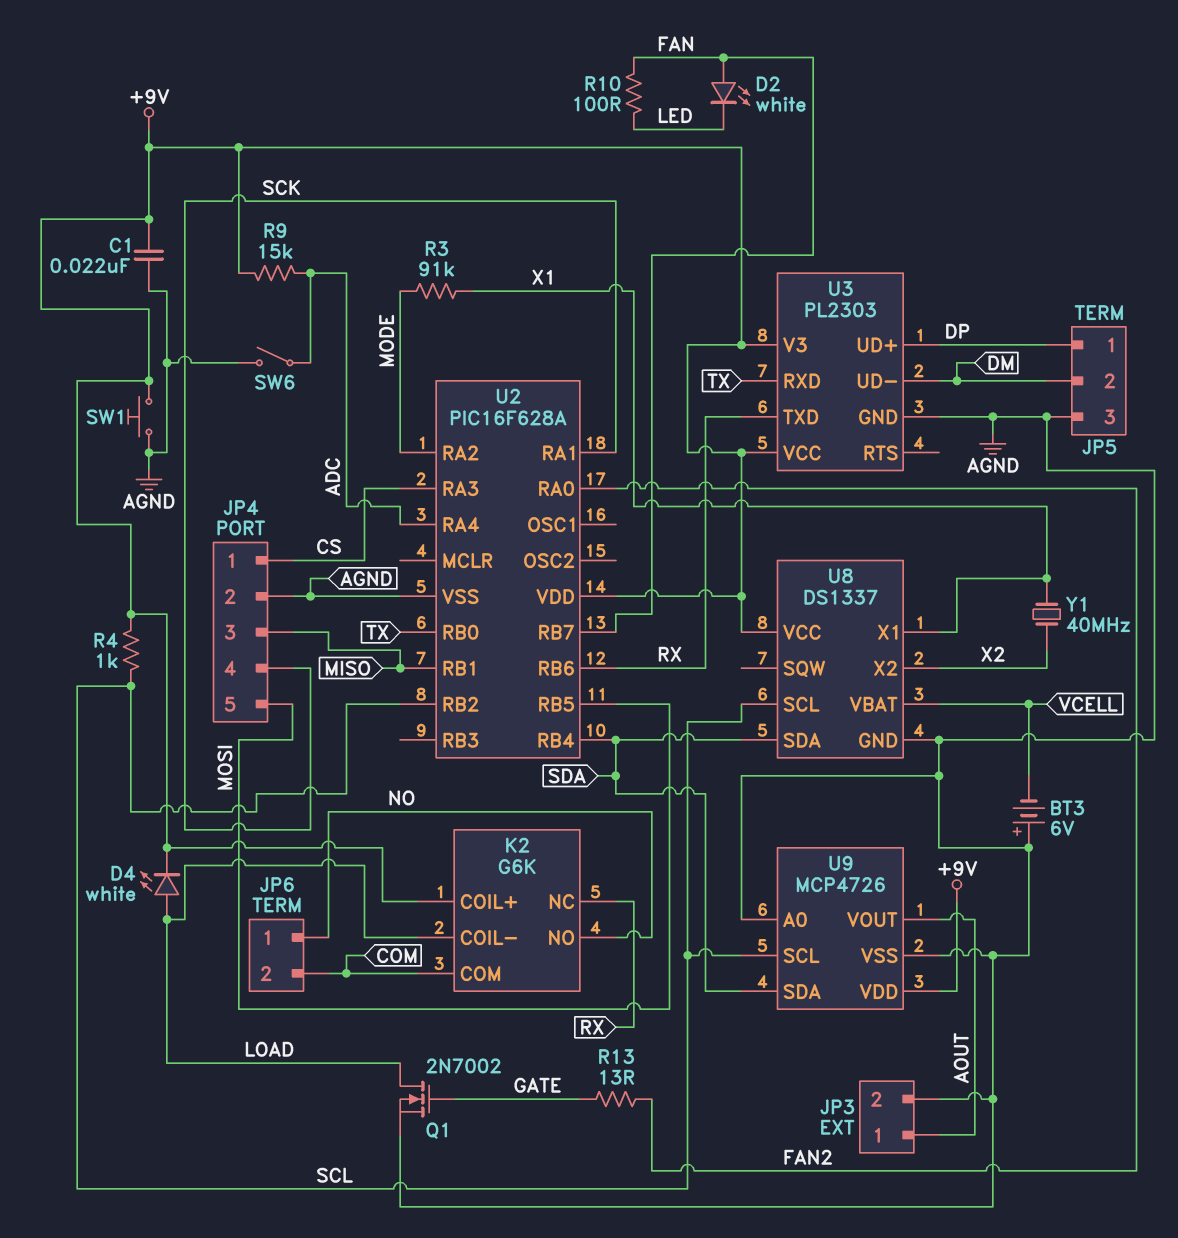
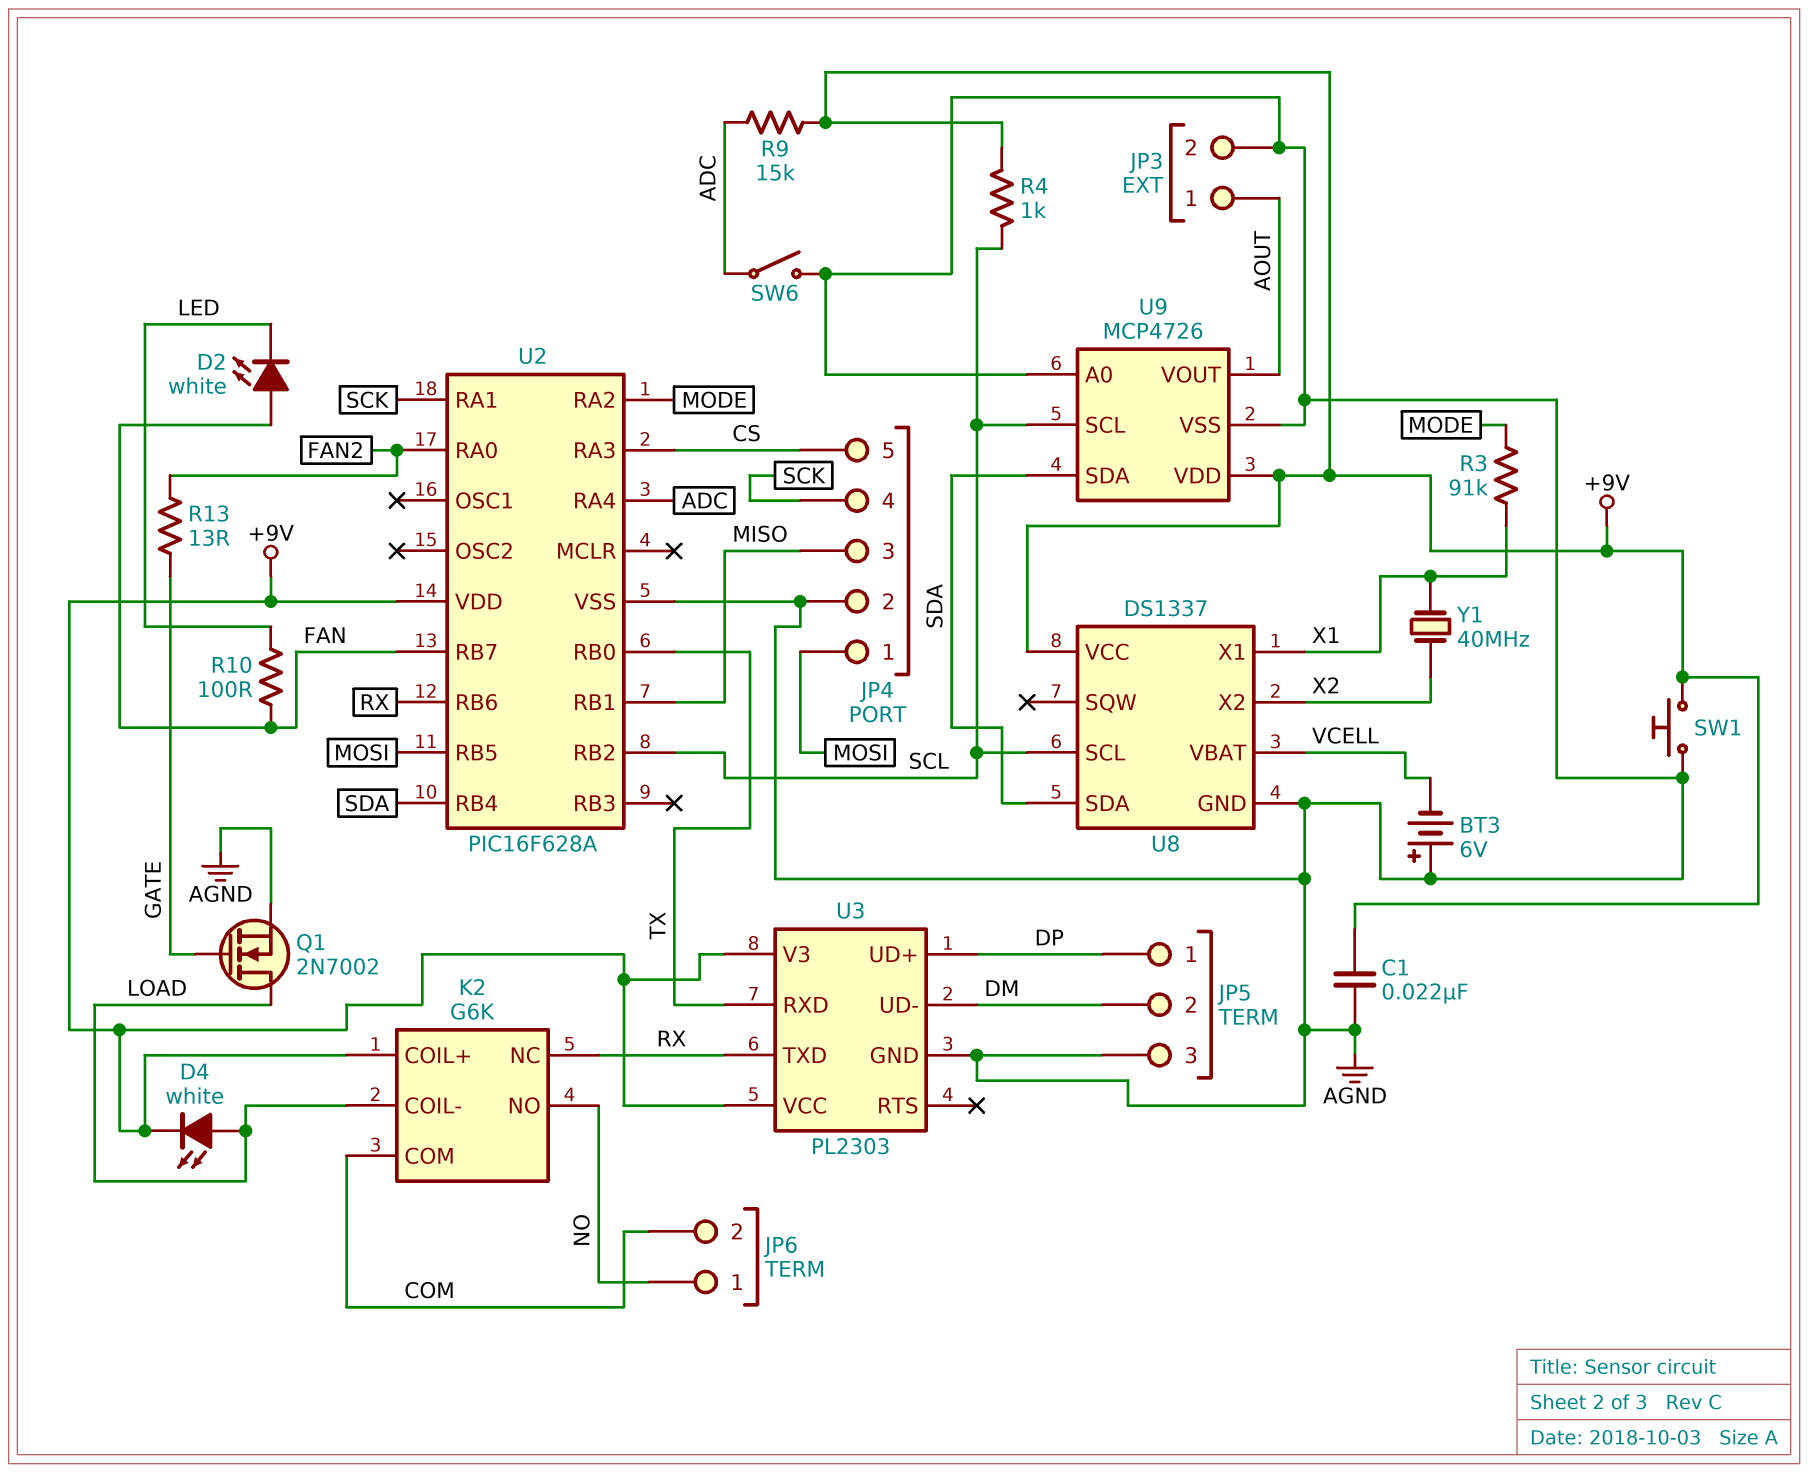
JP4 pin 1: CS -> MOSI
JP4 pin 5: MOSI -> CS

